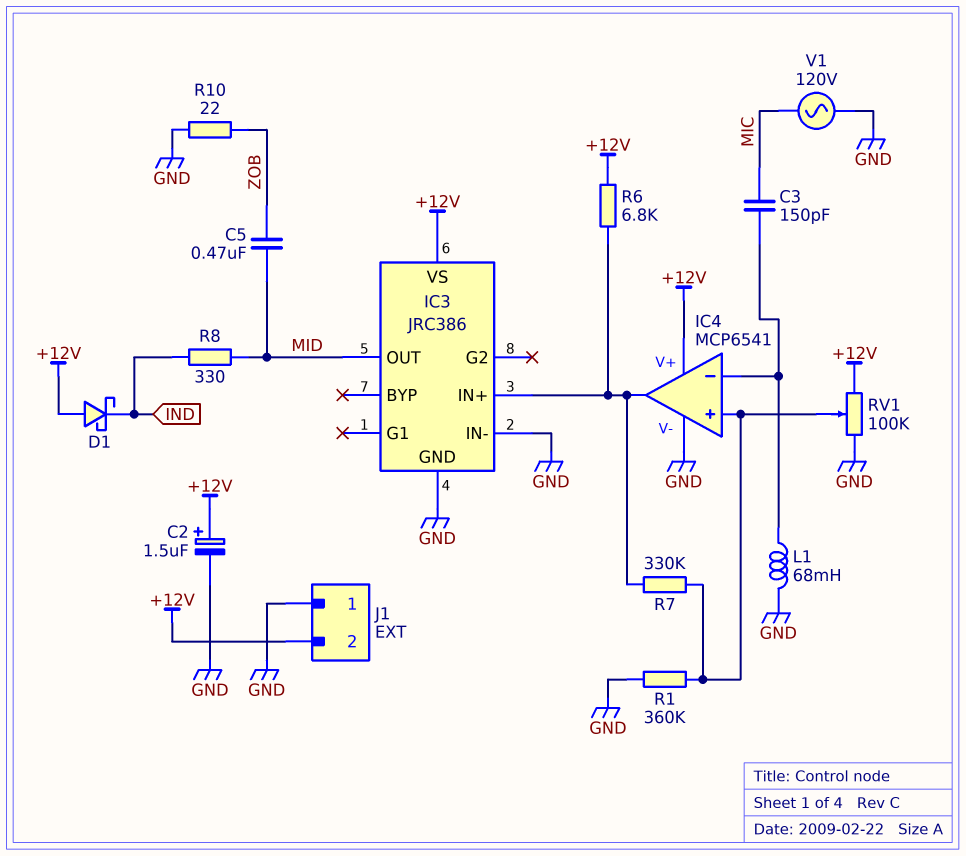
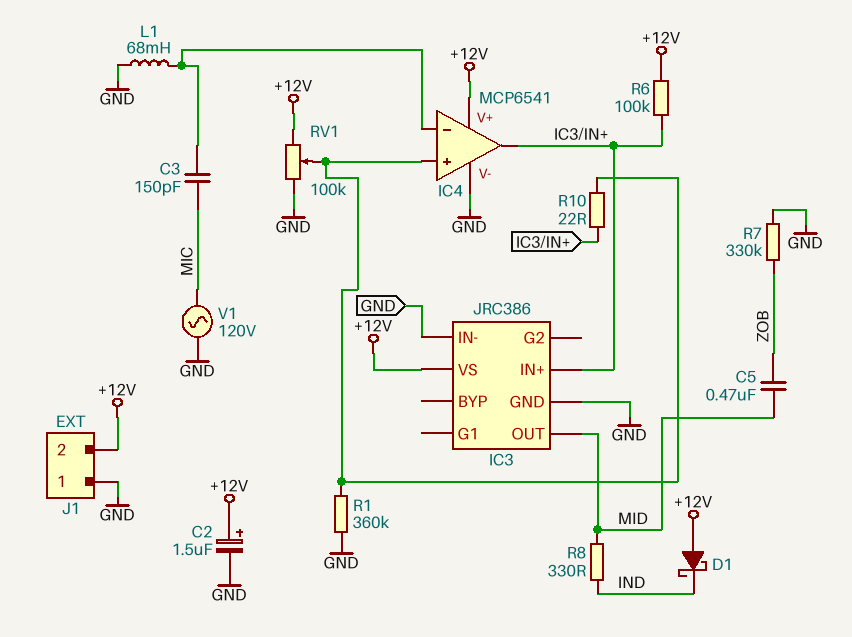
R6: 6.8k (+12V, IC3/IN+) -> 100k (+12V, IC3/IN+)
R7: 330k (IC3/IN+, IC4/in+) -> 330k (GND, ZOB)
R10: 22 (GND, ZOB) -> 22 (IC3/IN+, IC4/in+)

